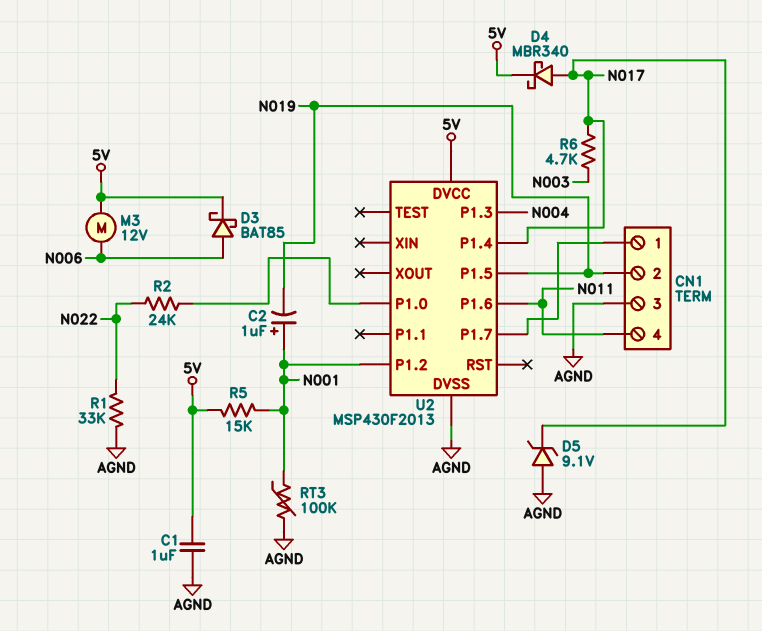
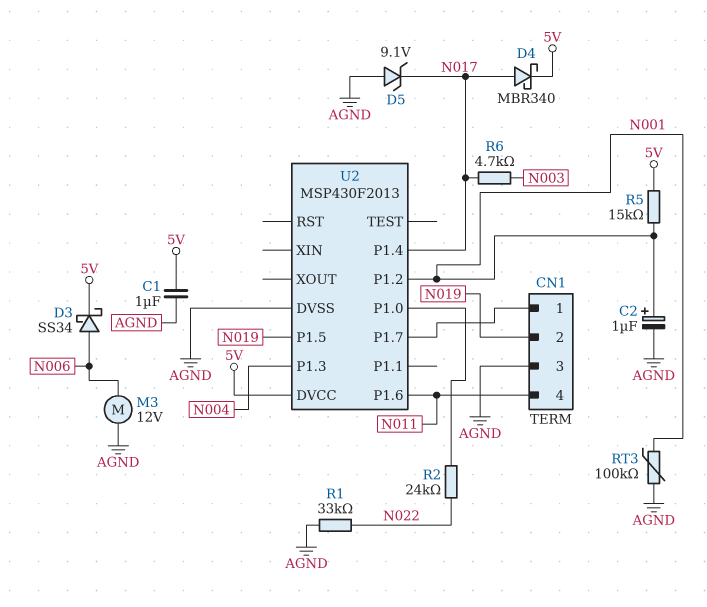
C2: 1uF (plus N001, minus N019) -> 1uF (plus N001, minus AGND)
D3: schottky BAT85 (A N006, K 5V) -> schottky SS34 (A N006, K 5V)
M3: motor 12V (5V, N006) -> motor 12V (AGND, N006)

